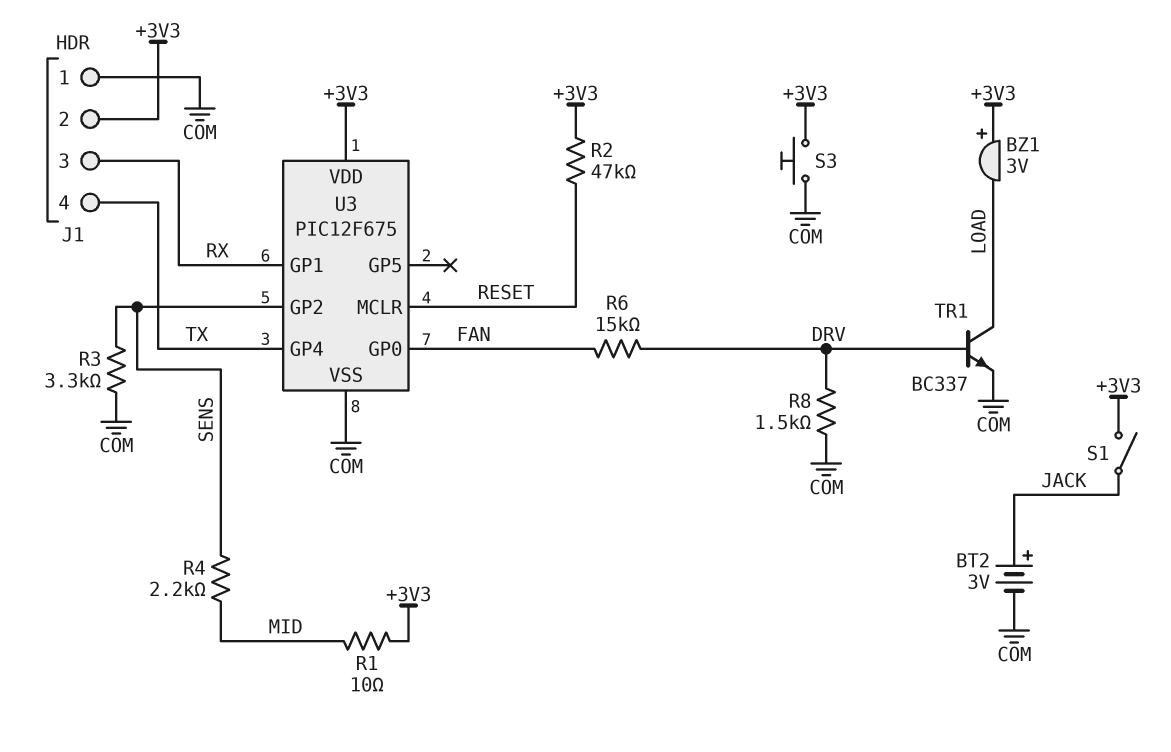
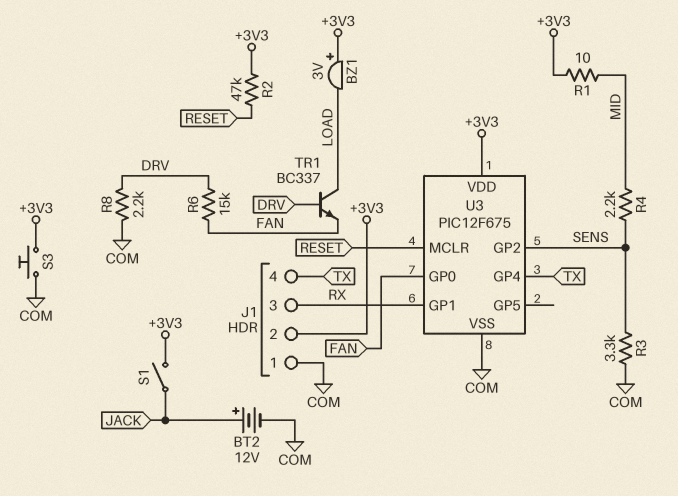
BT2: 3V (plus JACK, minus COM) -> 12V (plus JACK, minus COM)
R8: 1.5k (COM, DRV) -> 2.2k (COM, DRV)
TR1: NPN BC337 (B DRV, C LOAD, E COM) -> NPN BC337 (B DRV, C LOAD, E FAN)

